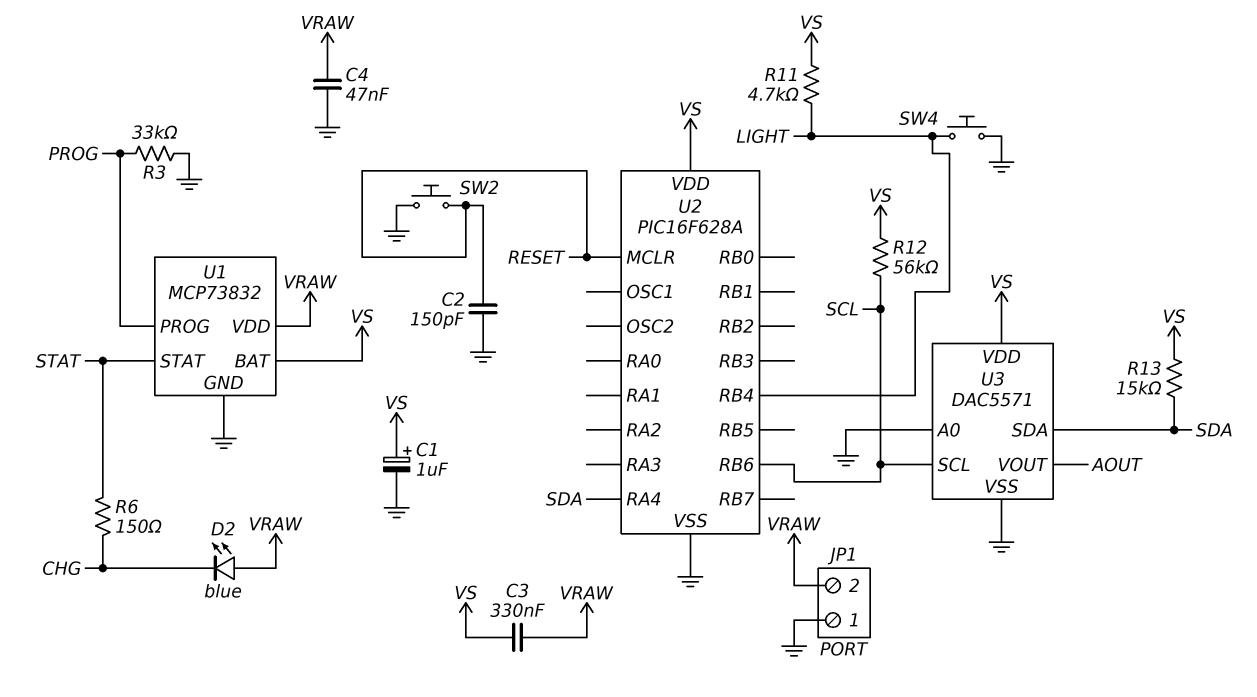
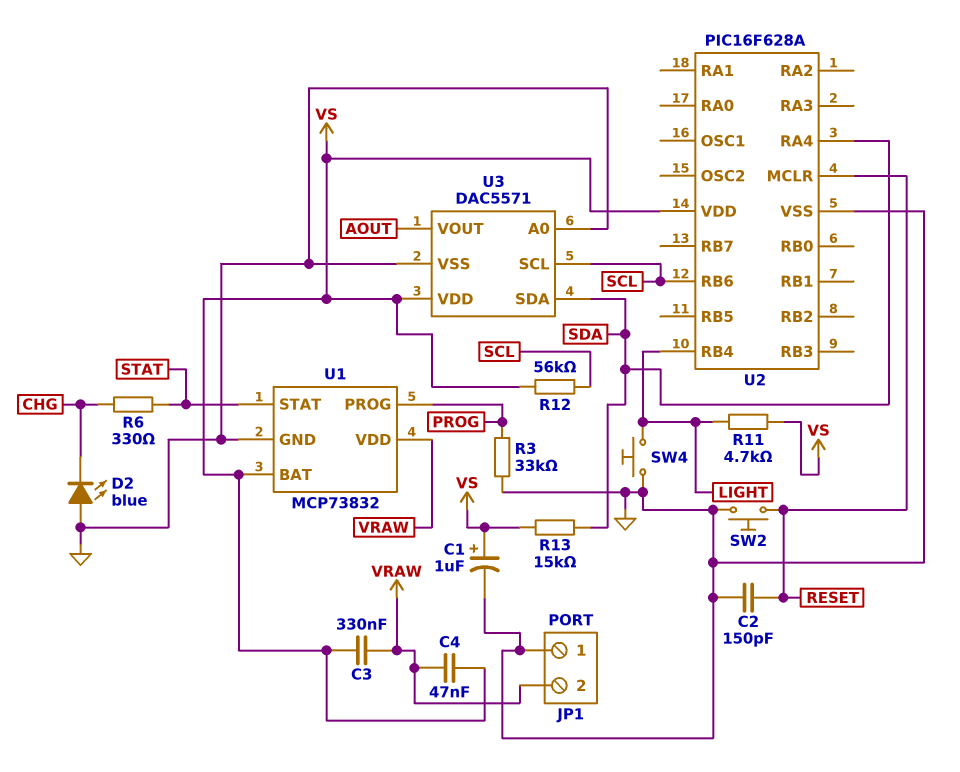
C4: 47nF (GND, VRAW) -> 47nF (VRAW, VS)
D2: LED blue (A VRAW, K CHG) -> LED blue (A GND, K CHG)
R6: 150 (CHG, STAT) -> 330 (CHG, STAT)

